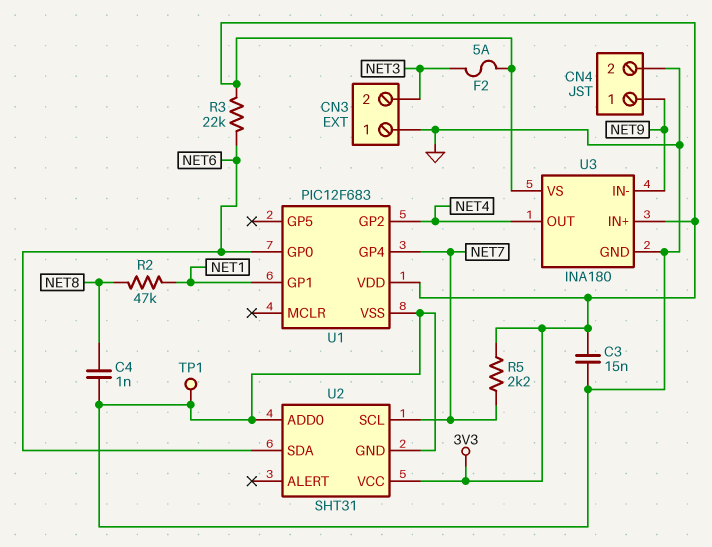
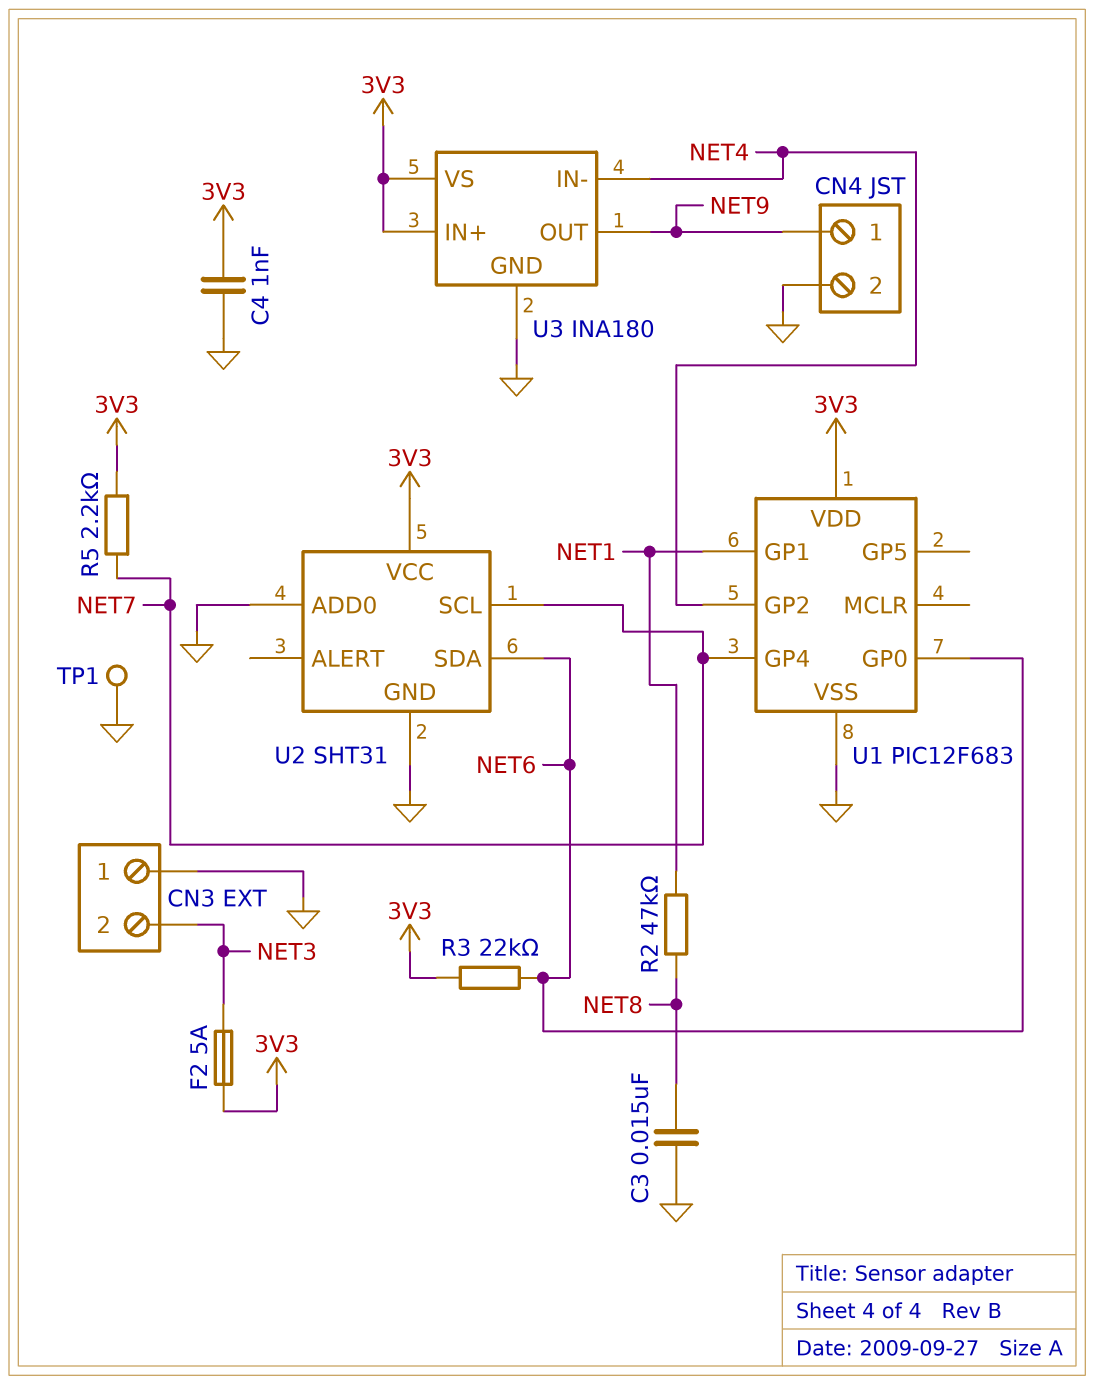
C3: 15nF (3V3, GND) -> 15nF (GND, NET8)
C4: 1nF (GND, NET8) -> 1nF (3V3, GND)
U3 pin IN-: NET9 -> NET4
U3 pin OUT: NET4 -> NET9

